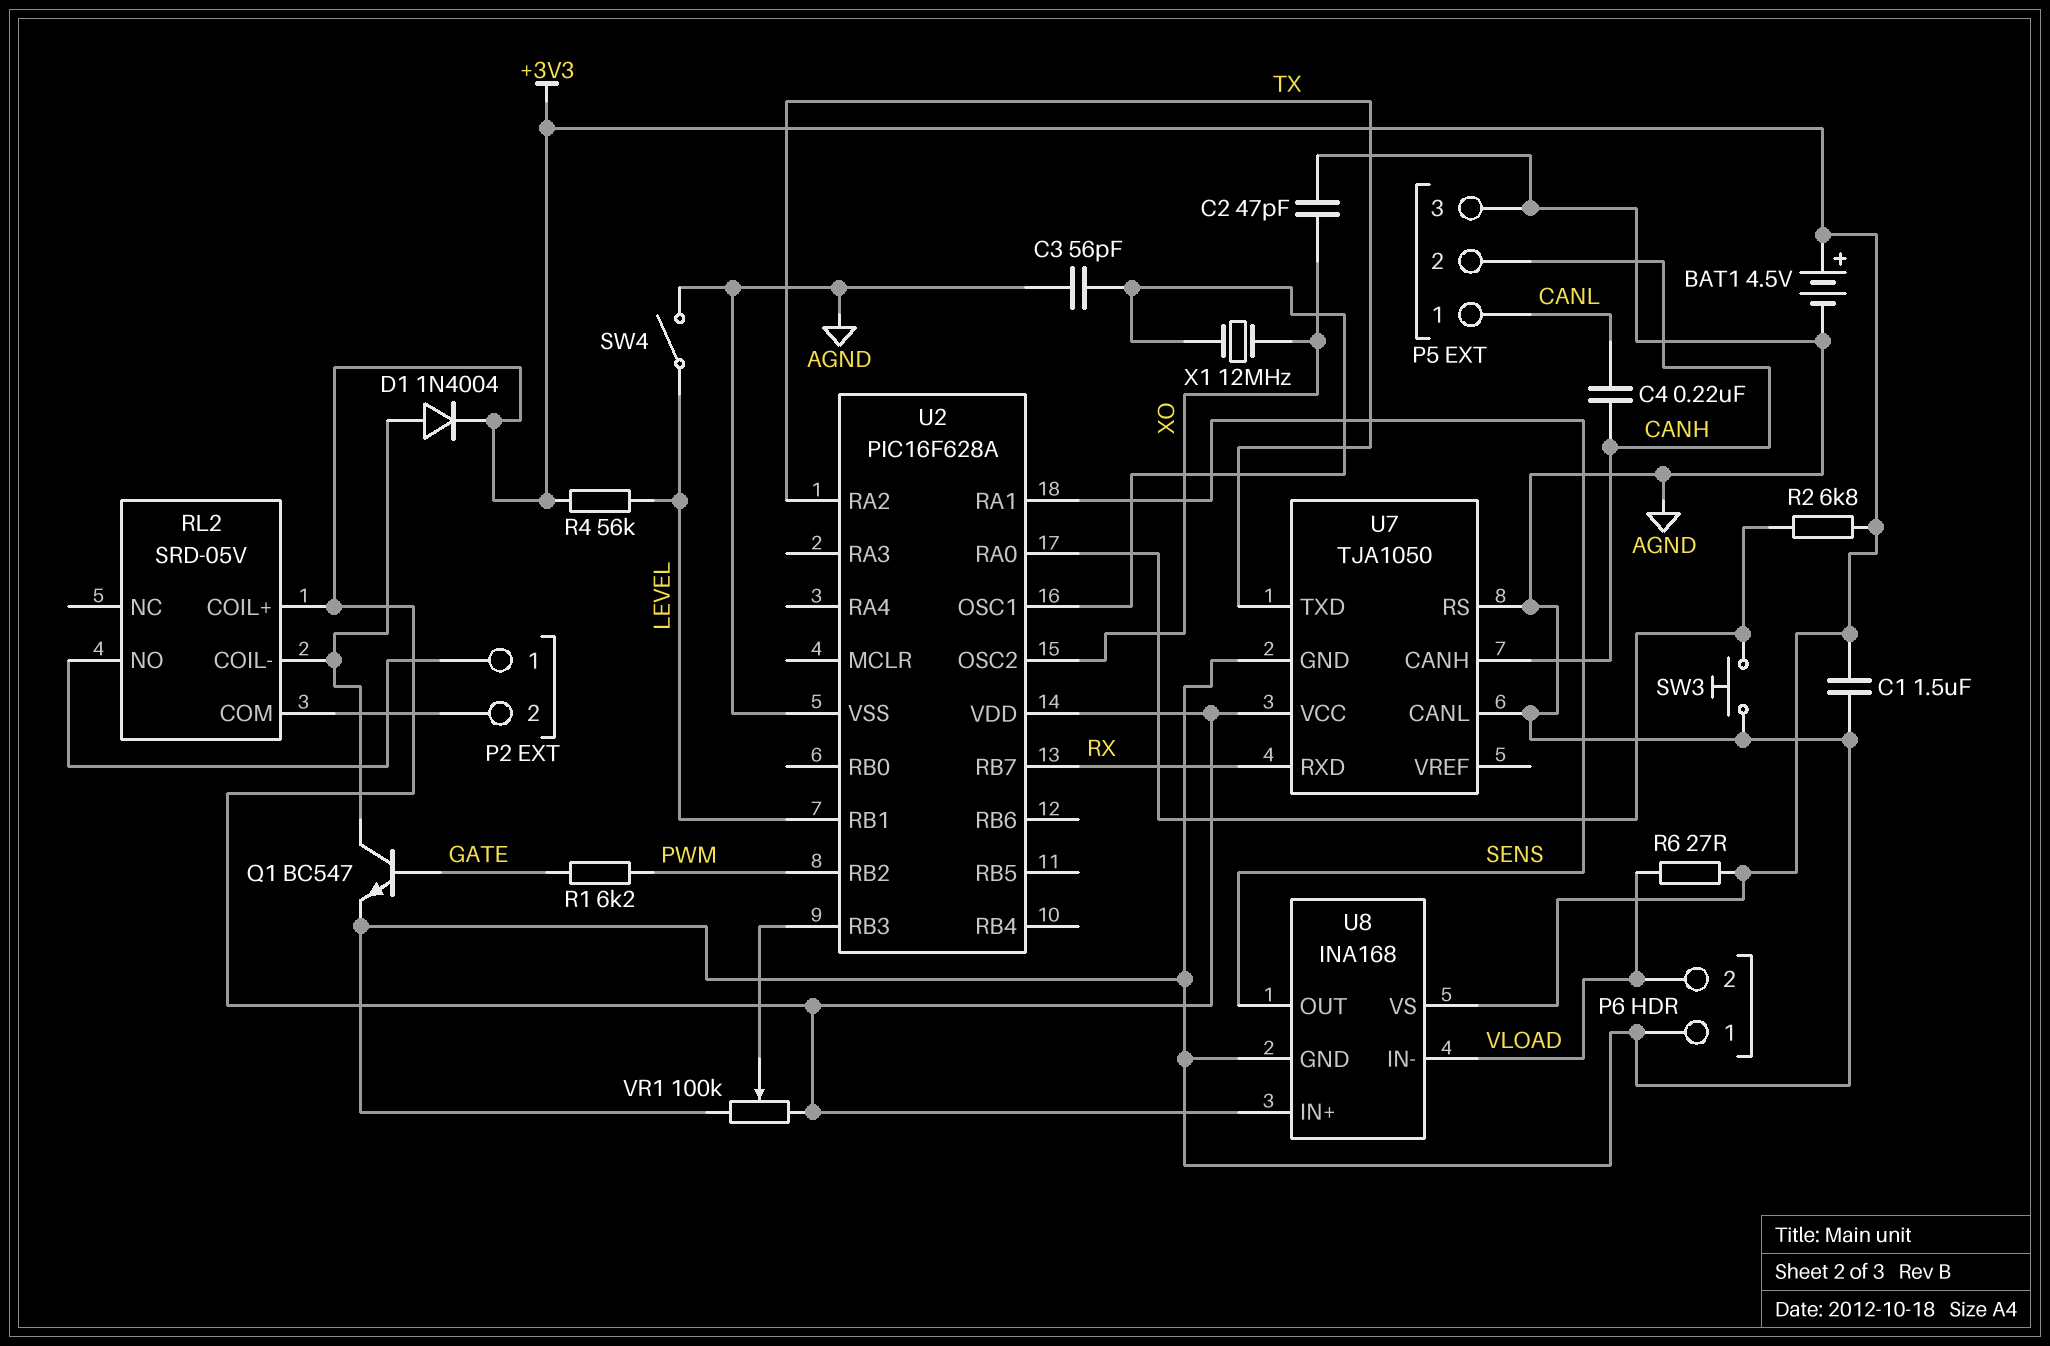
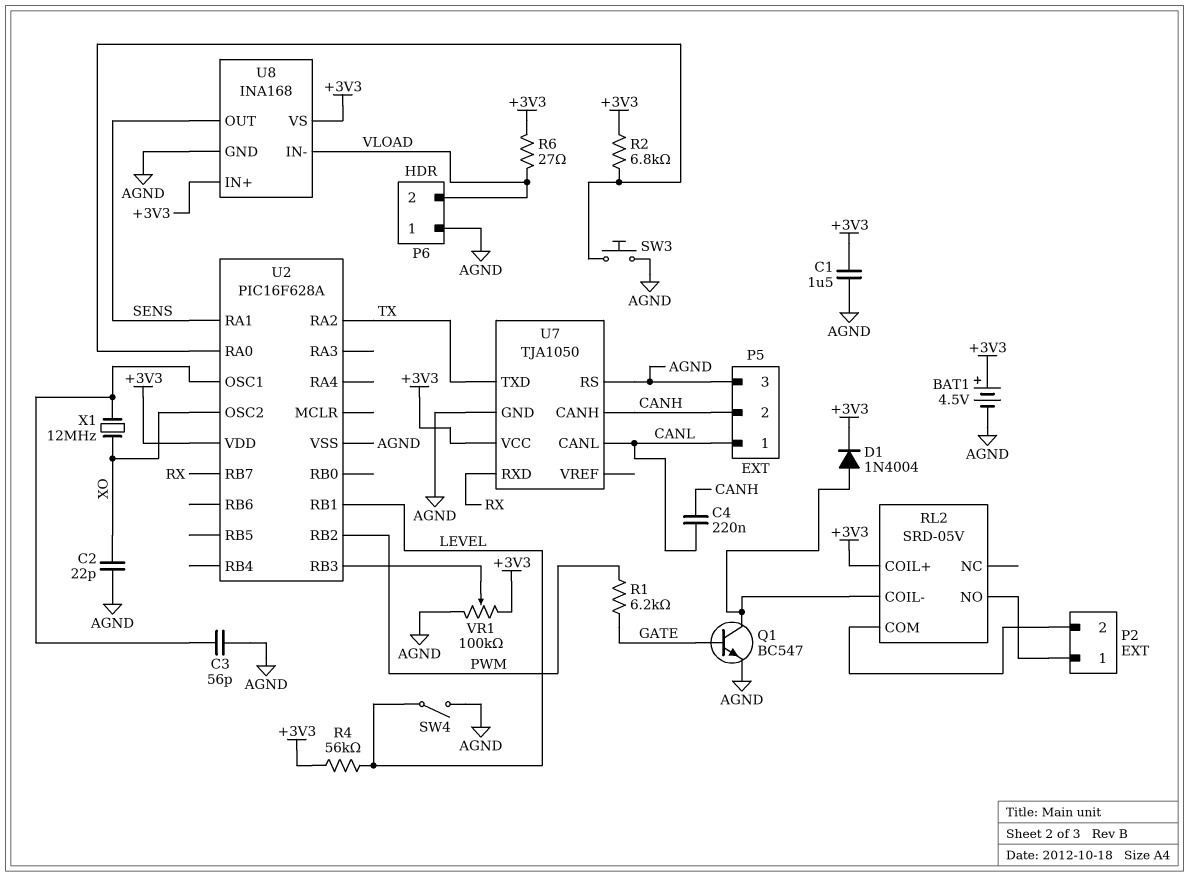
C2: 47pF (AGND, XO) -> 22pF (AGND, XO)
U7 pin CANL: AGND -> CANL

